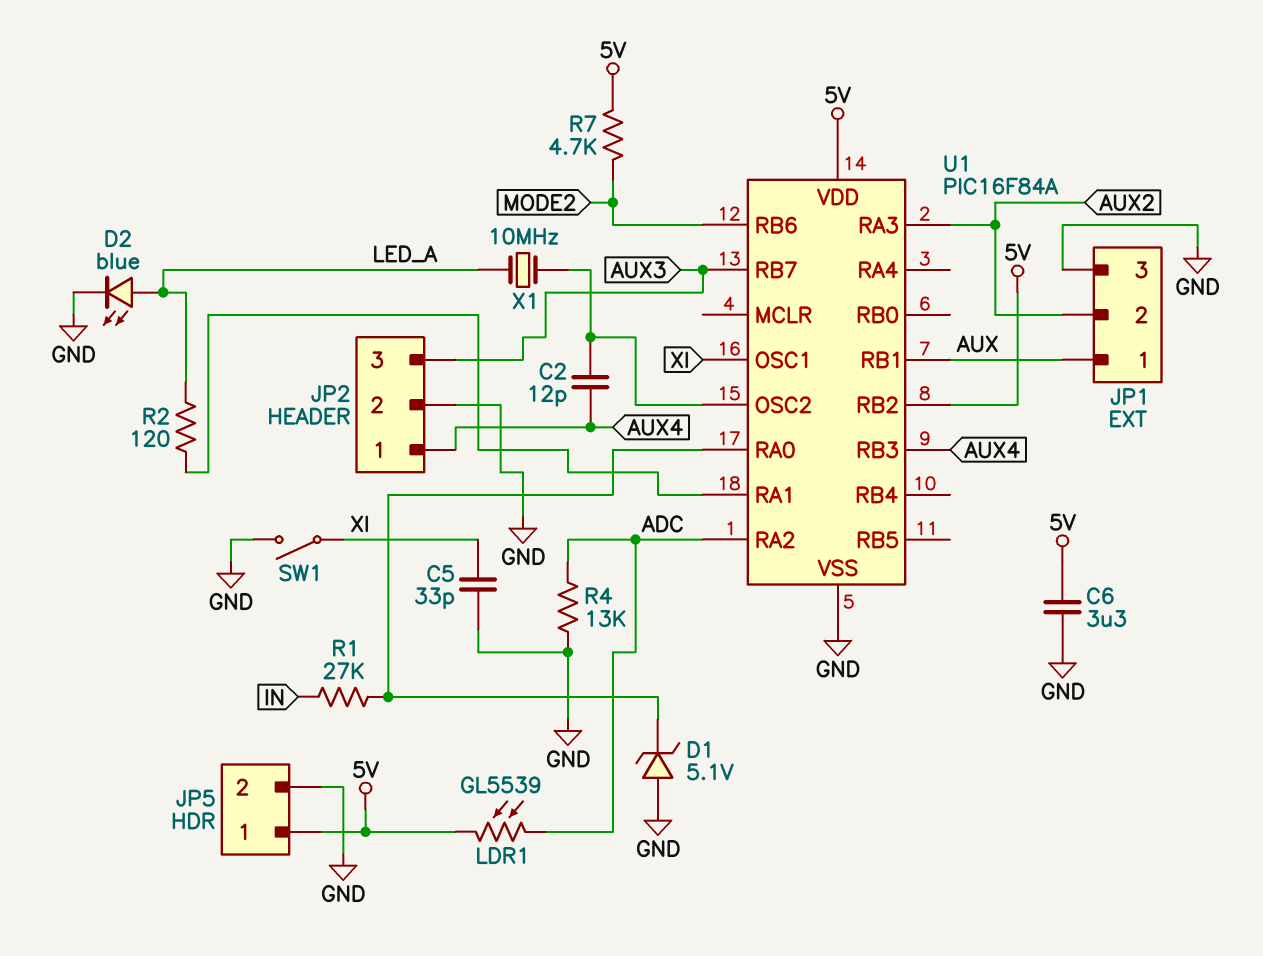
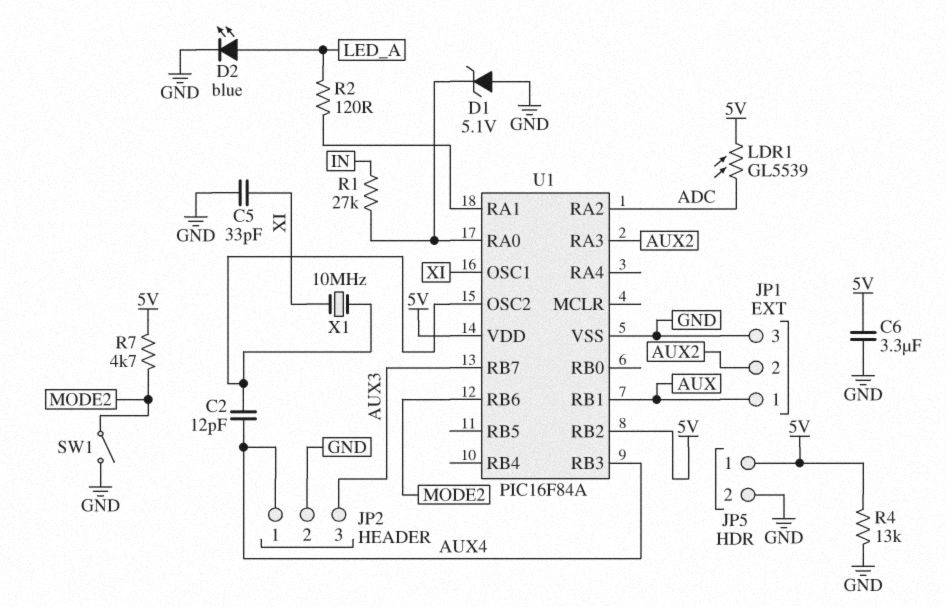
R4: 13k (ADC, GND) -> 13k (5V, GND)
SW1: switch (GND, XI) -> switch (GND, MODE2)
X1: 10MHz (LED_A, U1/OSC2) -> 10MHz (U1/OSC2, XI)

